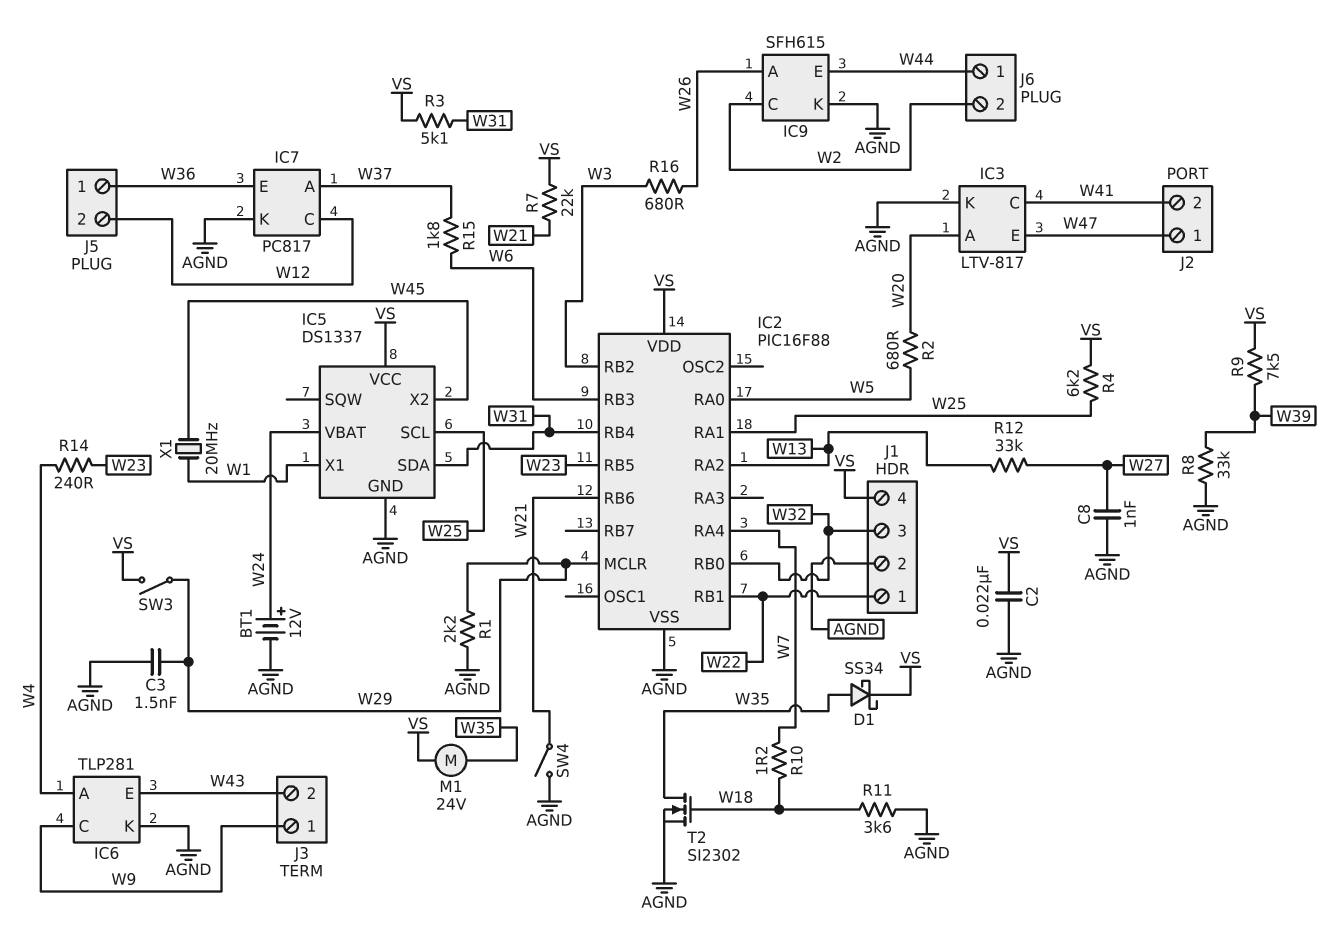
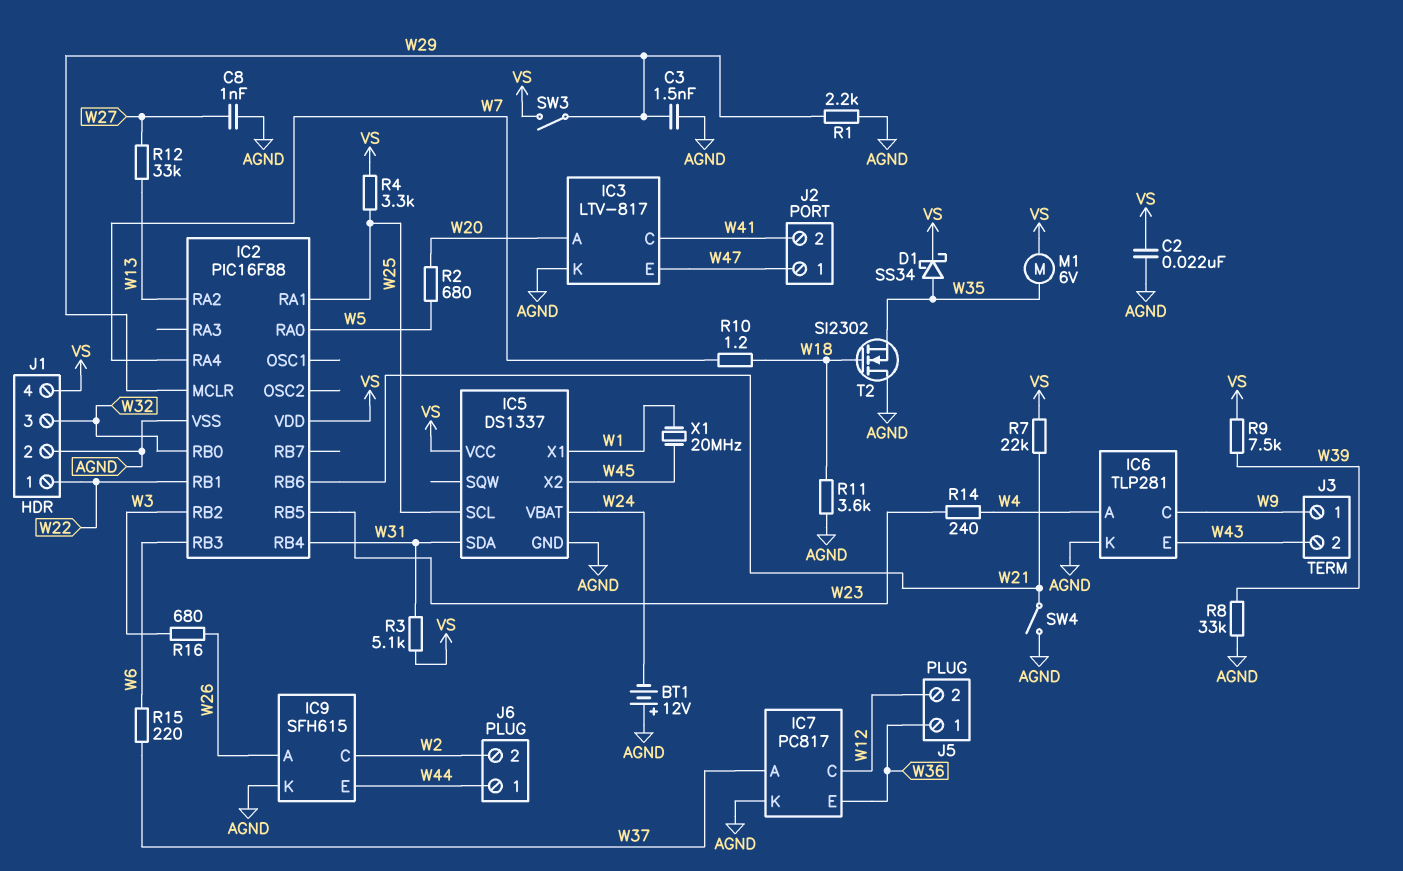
BT1: 12V (plus W24, minus AGND) -> 12V (plus AGND, minus W24)
M1: motor 24V (VS, W35) -> motor 6V (VS, W35)
R4: 6.2k (VS, W25) -> 3.3k (VS, W25)
R15: 1.8k (W6, W37) -> 220 (W6, W37)
T2: NMOS SI2302 (G W18, D W35, S AGND) -> NMOS SI2302 (G W18, D AGND, S W35)

